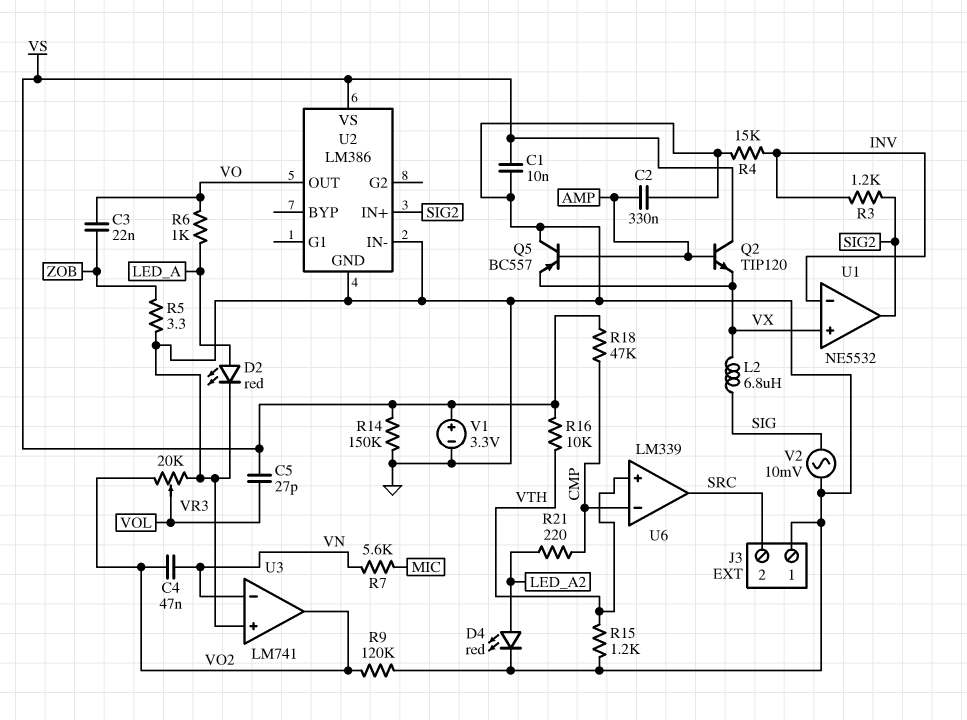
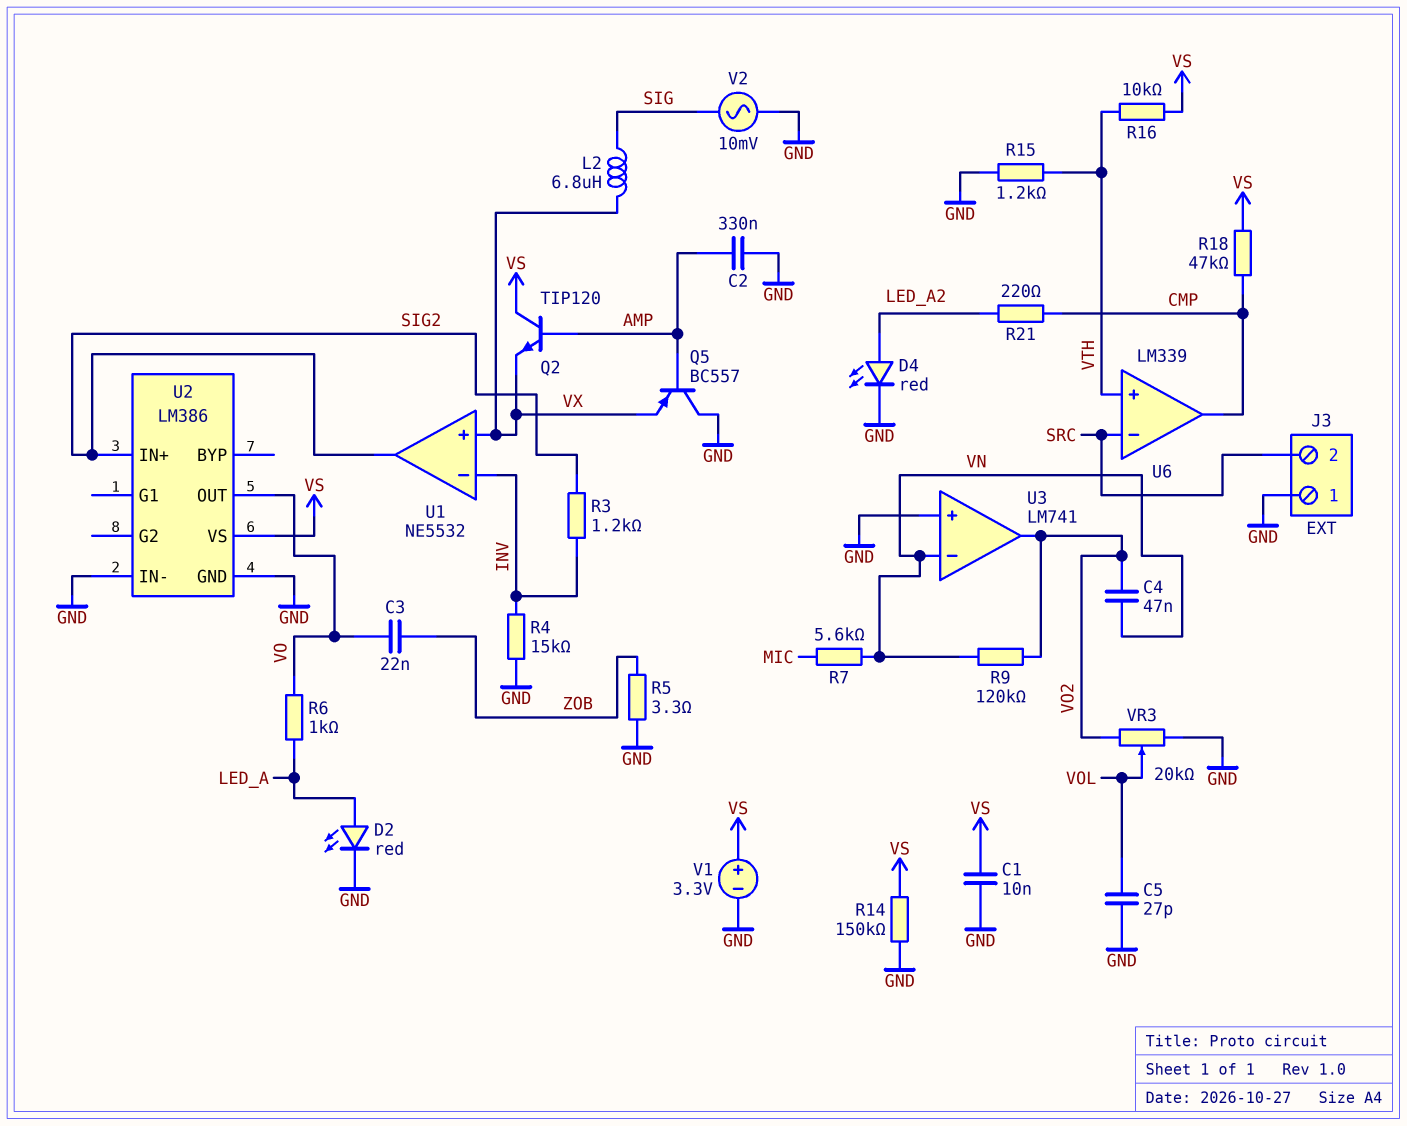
C5: 27pF (VOL, VS) -> 27pF (GND, VOL)
R9: 120k (GND, VO2) -> 120k (VN, VO2)
U6 pin in-: CMP -> SRC
U6 pin out: SRC -> CMP

